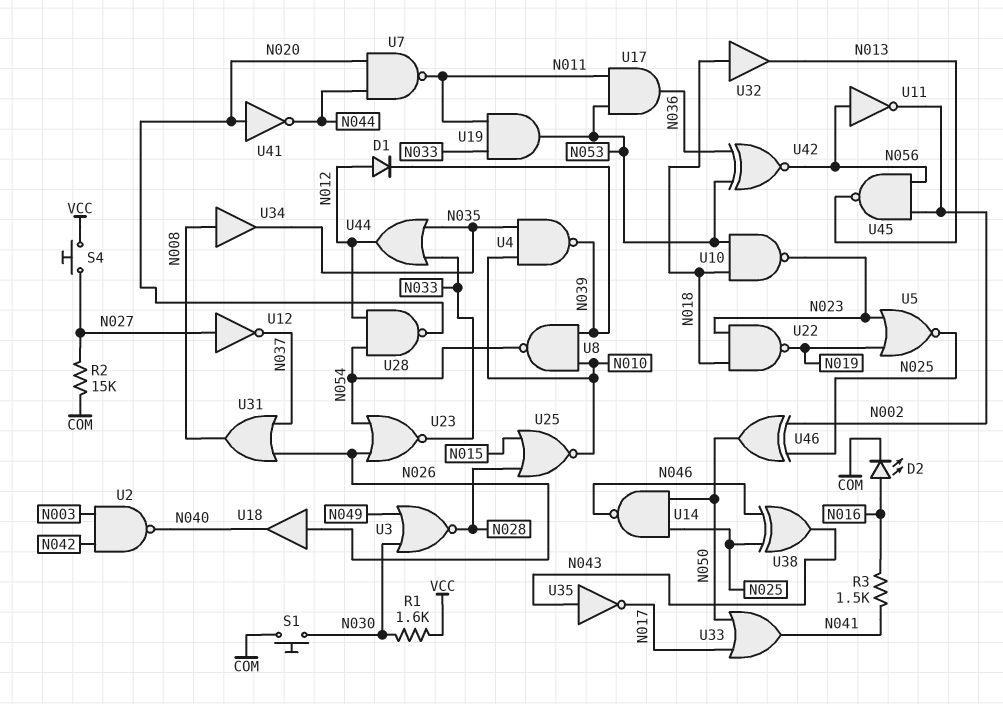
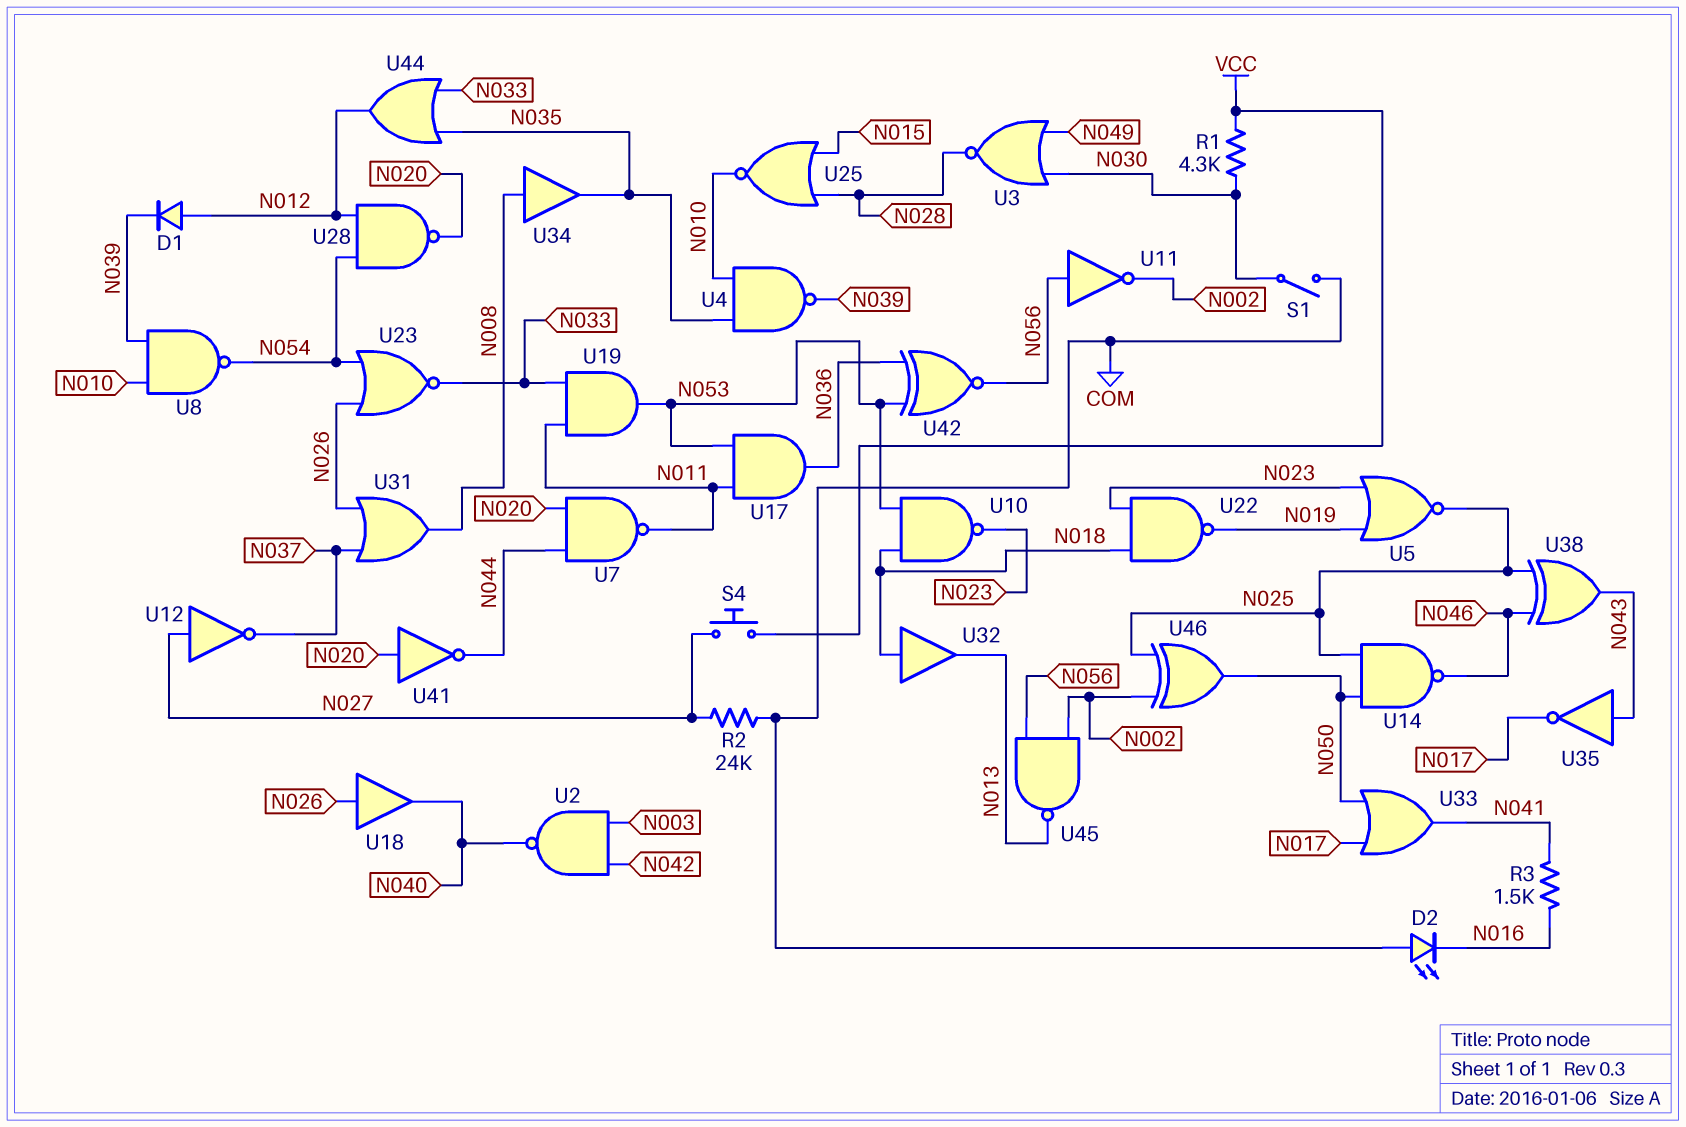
D2: LED (A N016, K COM) -> LED (A COM, K N016)
R1: 1.6k (N030, VCC) -> 4.3k (N030, VCC)
R2: 15k (COM, N027) -> 24k (COM, N027)
S1: button (COM, N030) -> switch (COM, N030)

